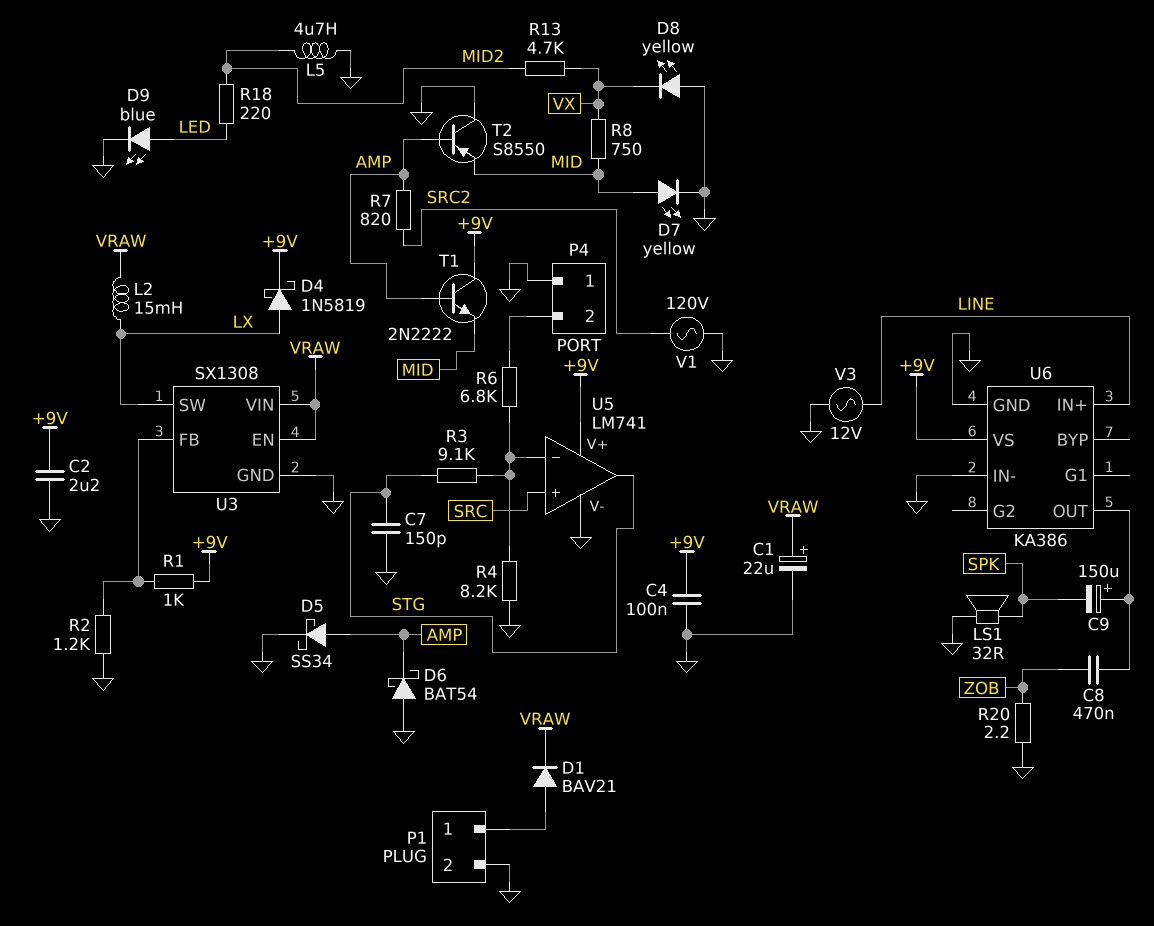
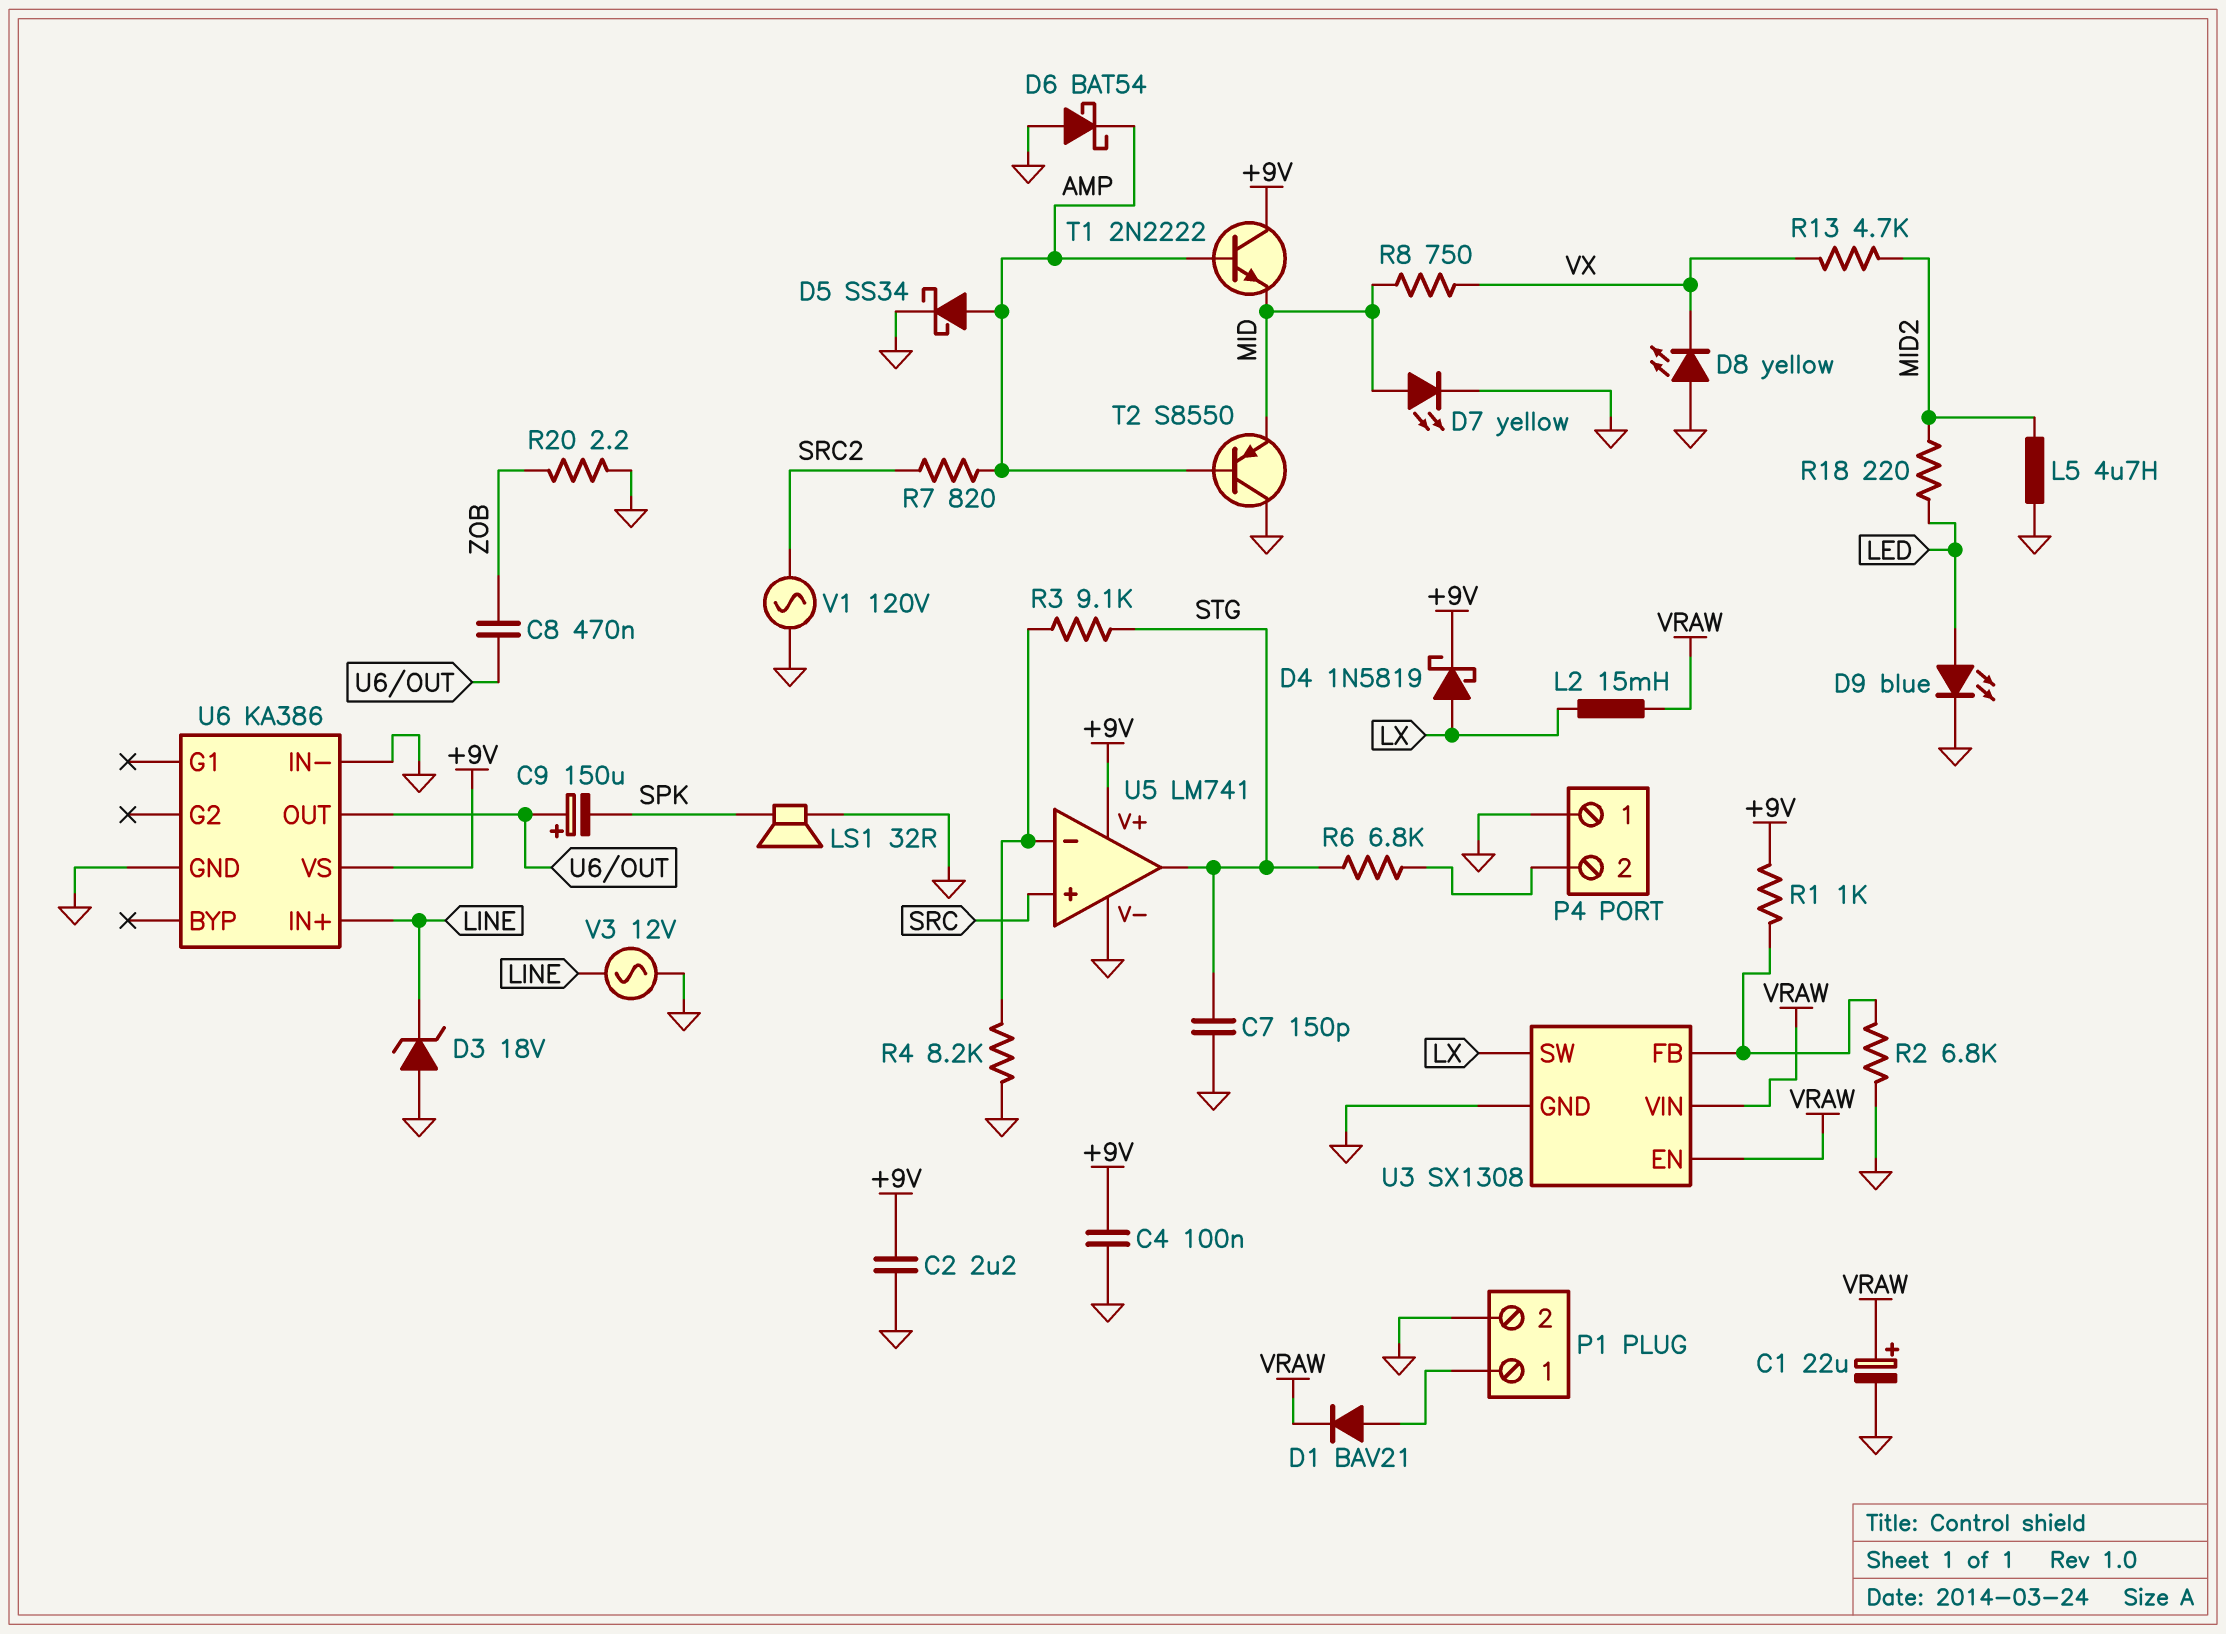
D3: none -> zener 18V (A GND, K LINE)
R2: 1.2k (GND, U3/FB) -> 6.8k (GND, U3/FB)
R6: 6.8k (P4/2, U5/in-) -> 6.8k (P4/2, STG)

